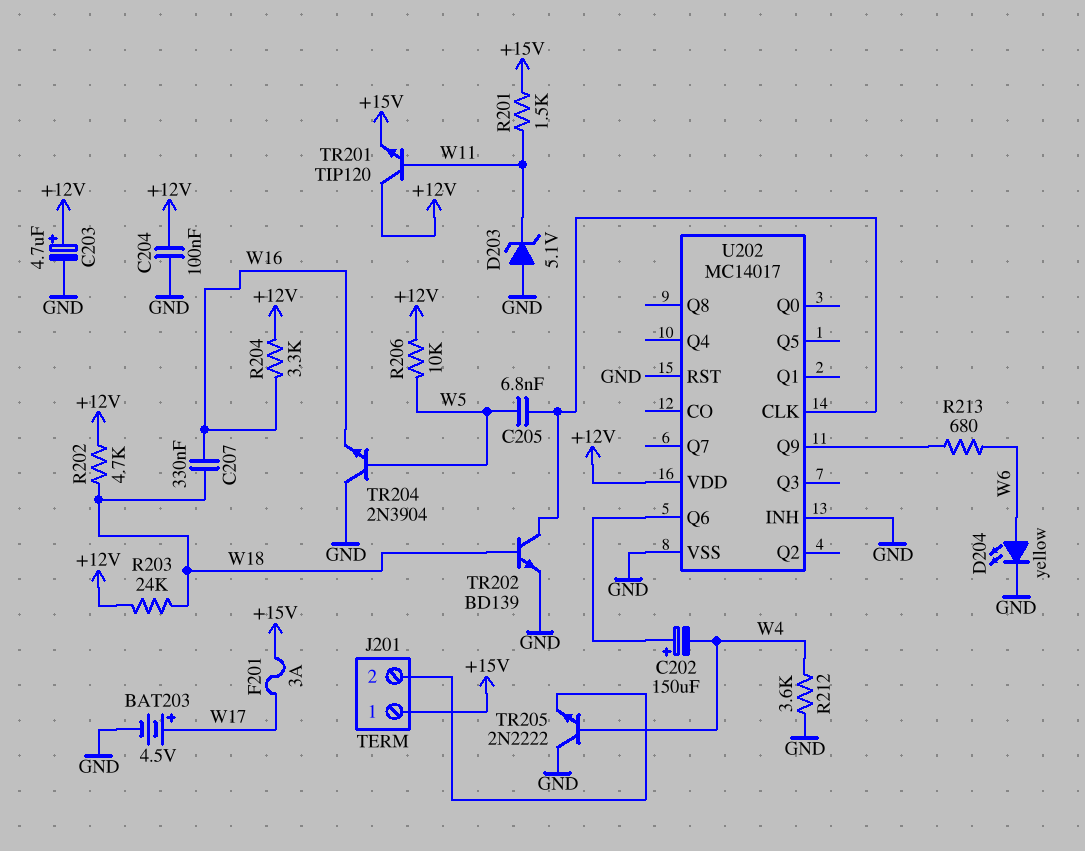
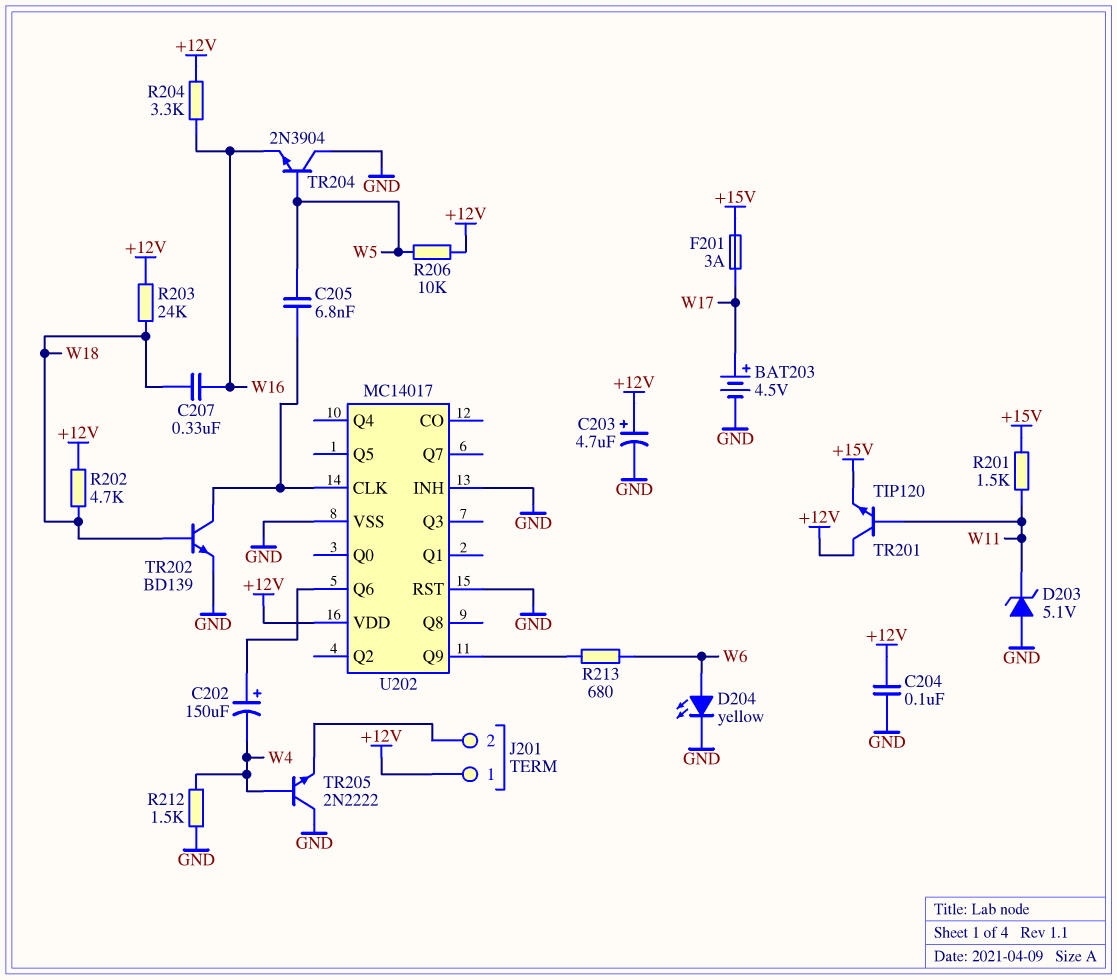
J201 pin 1: +15V -> +12V
R212: 3.6k (GND, W4) -> 1.5k (GND, W4)

